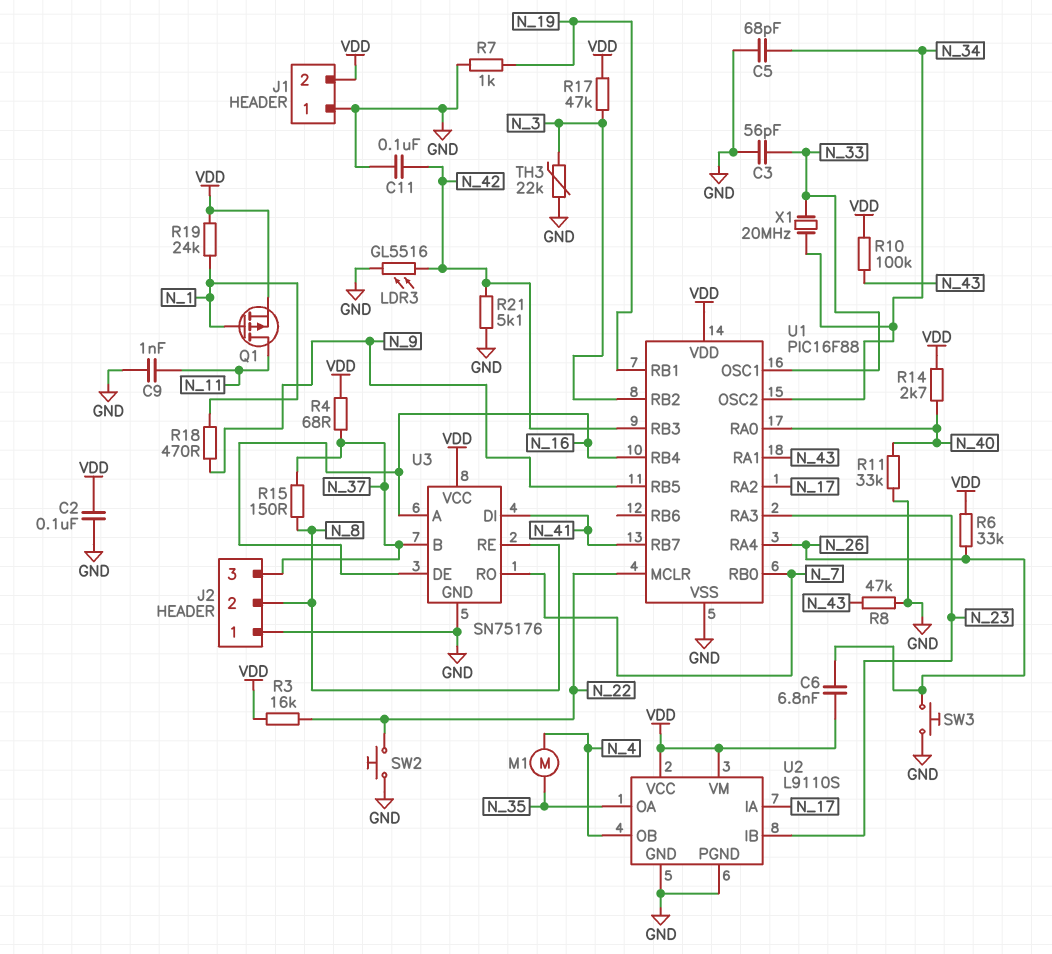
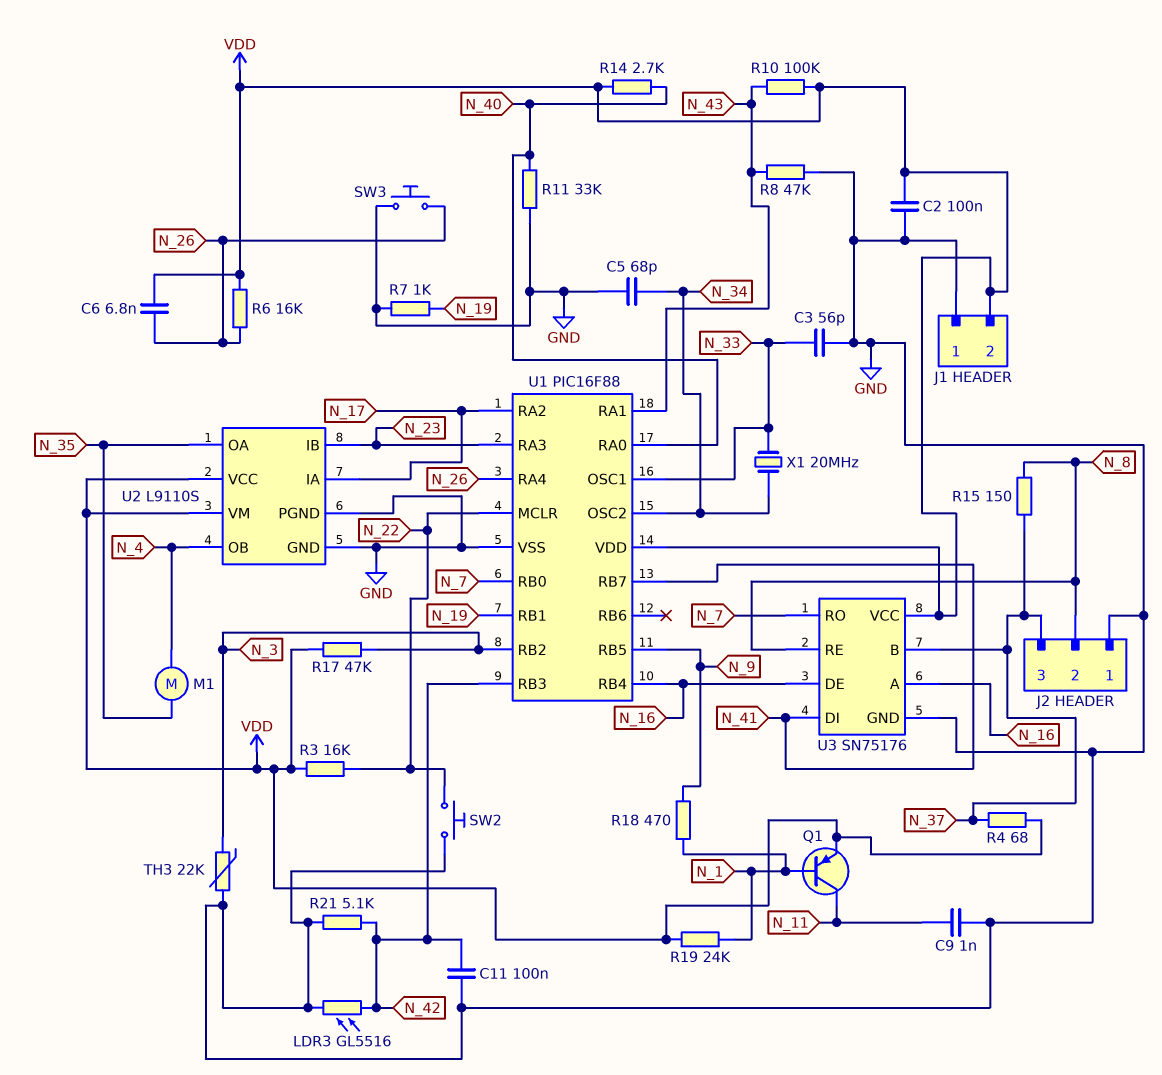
Q1: PMOS (G N_1, D N_11, S VDD) -> PNP (B N_1, C N_11, E VDD)
R6: 33k (N_26, VDD) -> 16k (N_26, VDD)

